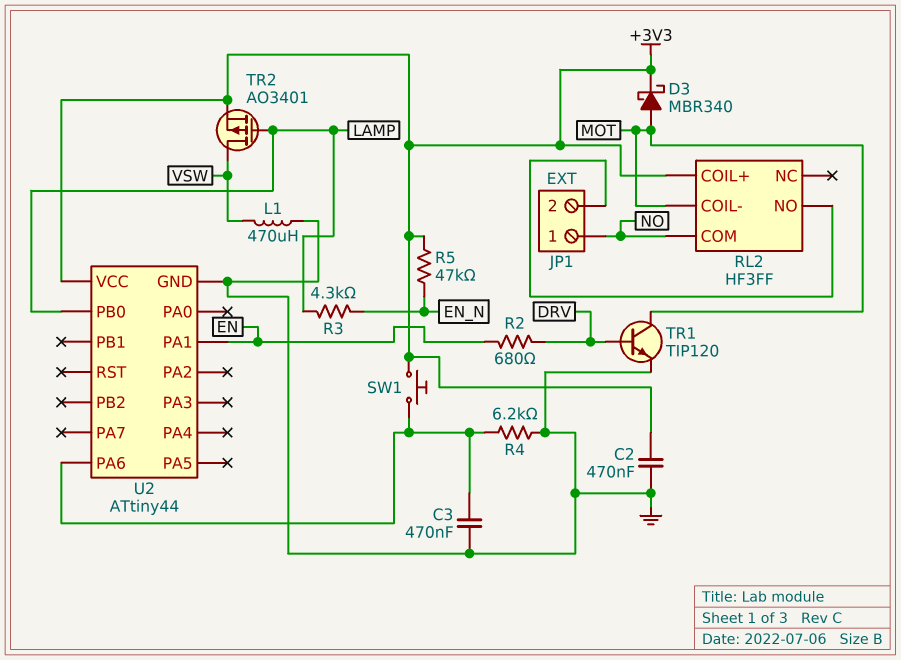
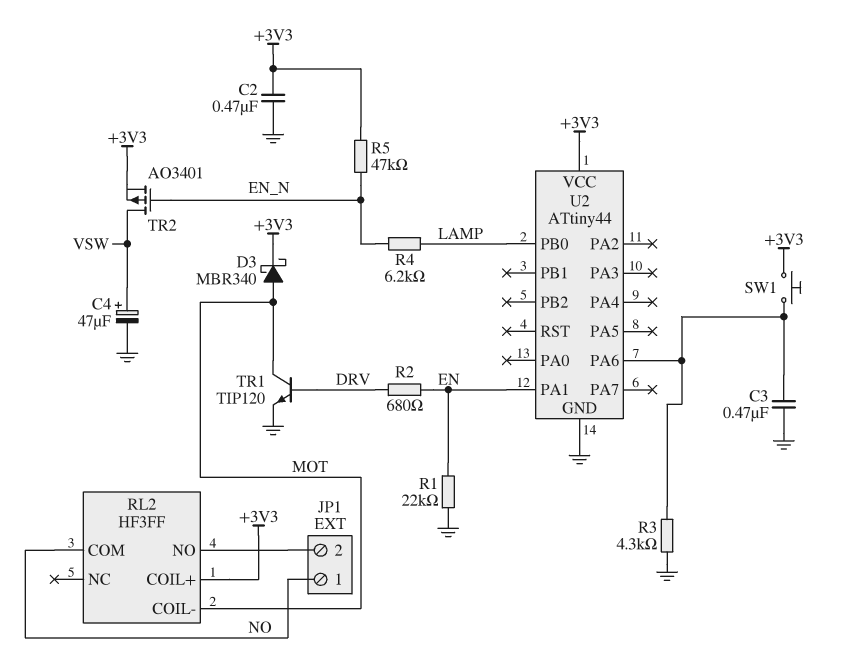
C4: none -> 47uF (plus VSW, minus GND)
L1: 470uH (GND, VSW) -> none
R1: none -> 22k (EN, GND)
R3: 4.3k (EN_N, LAMP) -> 4.3k (GND, U2/PA6)
R4: 6.2k (GND, U2/PA6) -> 6.2k (EN_N, LAMP)
TR2: PMOS AO3401 (G LAMP, D VSW, S +3V3) -> PMOS AO3401 (G EN_N, D VSW, S +3V3)

